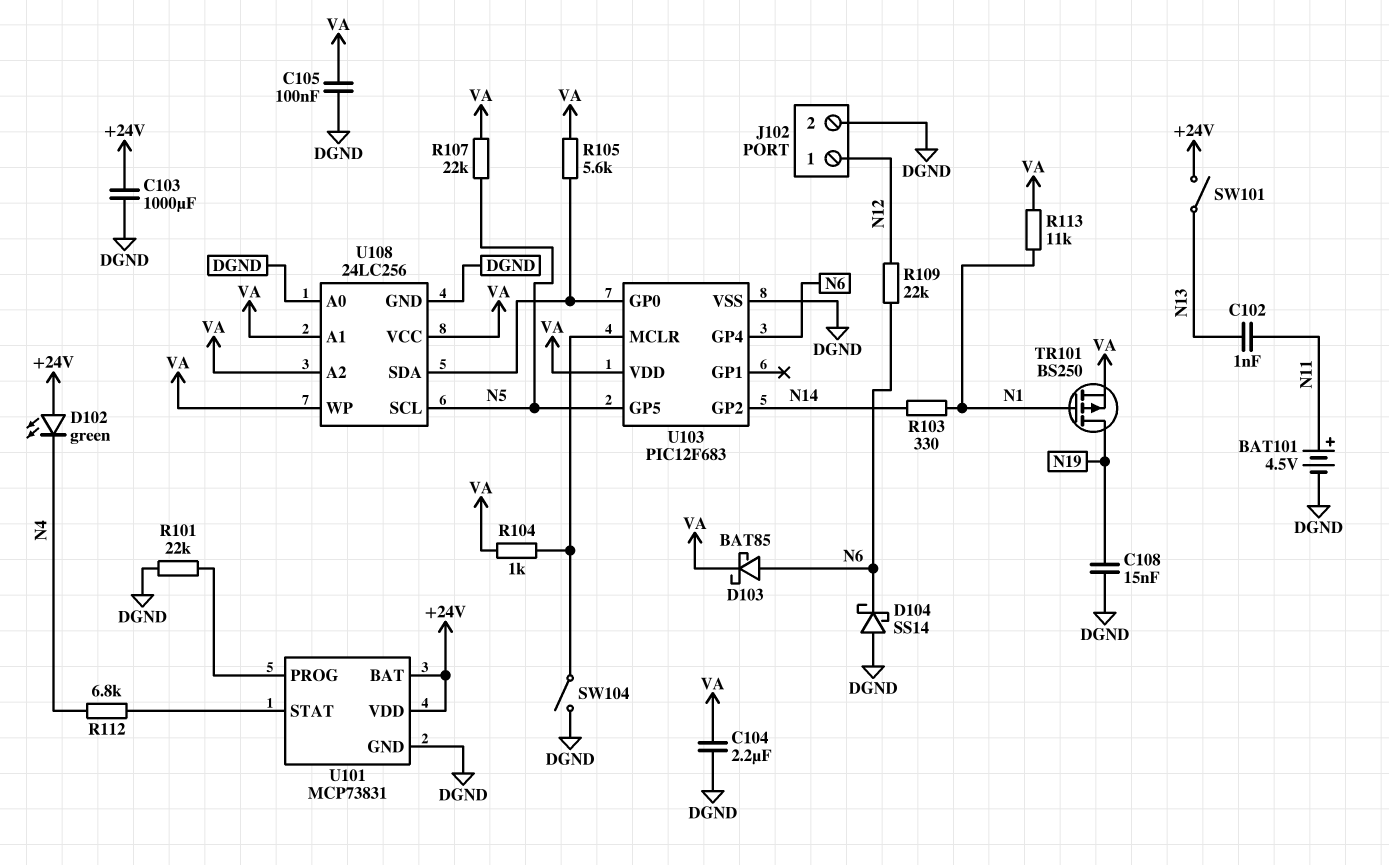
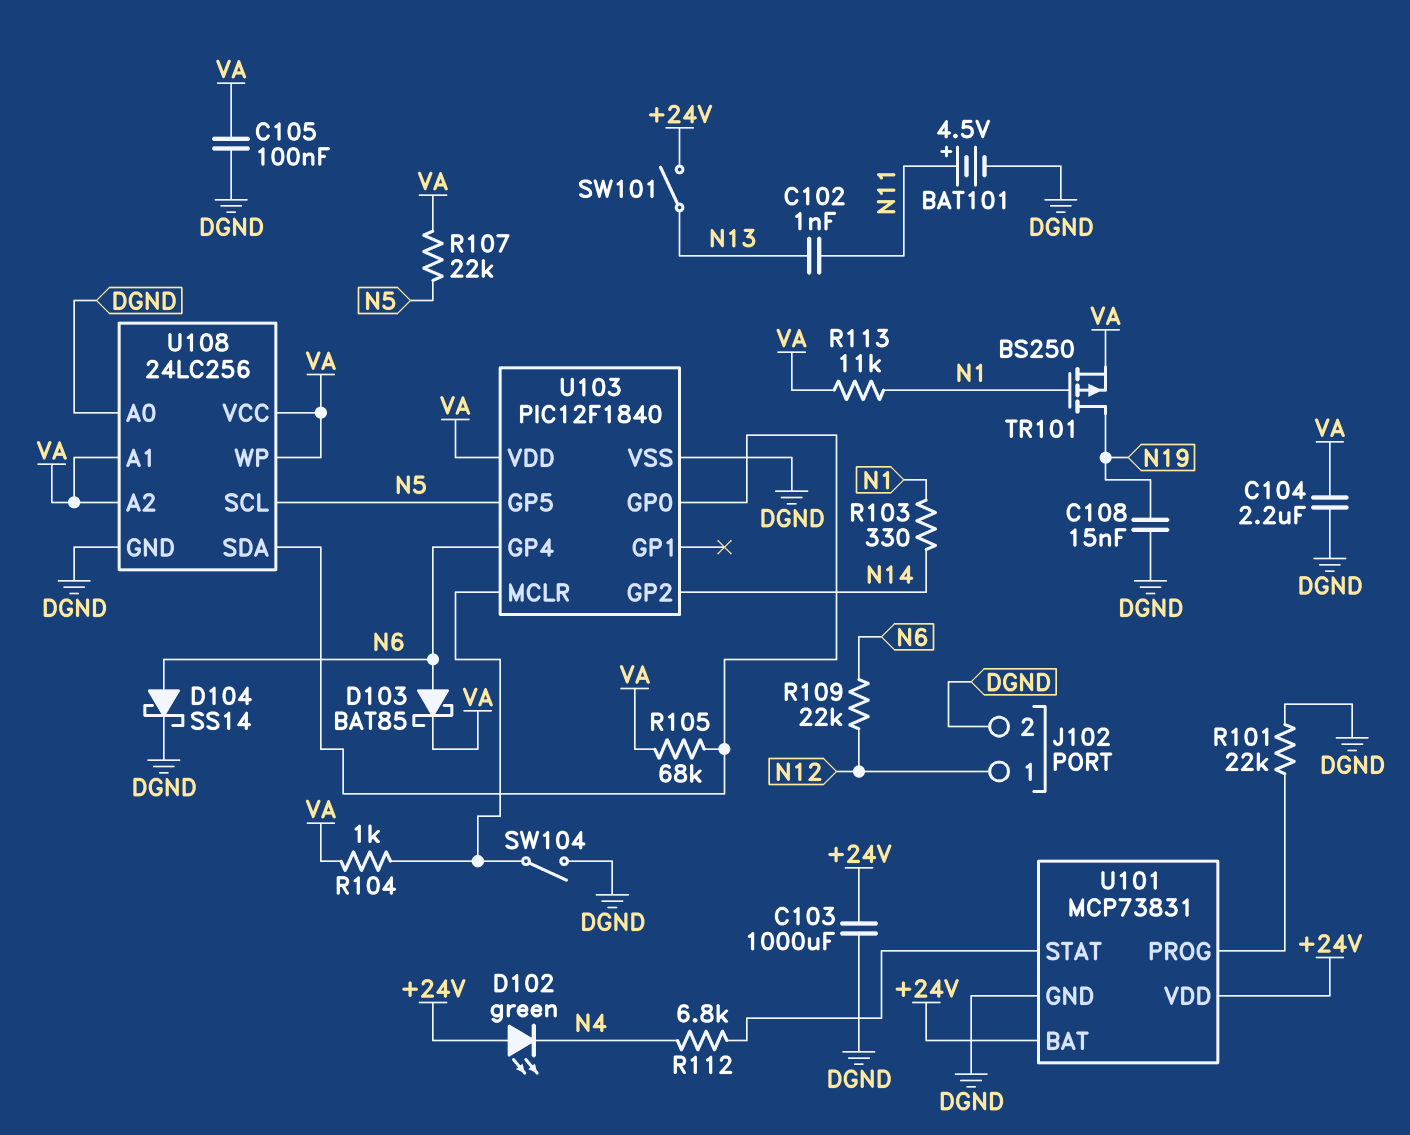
D104: schottky SS14 (A DGND, K N6) -> schottky SS14 (A N6, K DGND)
R105: 5.6k (U103/GP0, VA) -> 68k (U103/GP0, VA)
U103: PIC12F683 -> PIC12F1840

